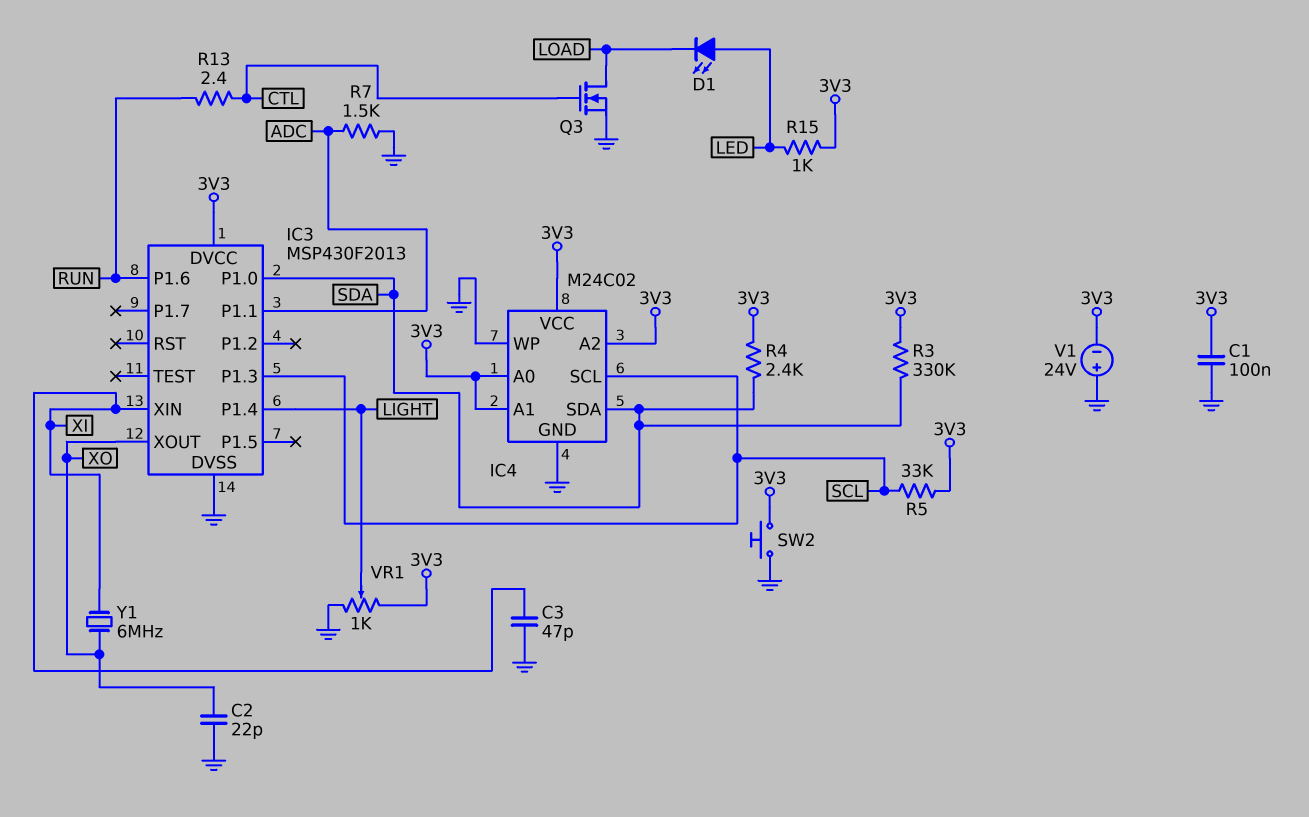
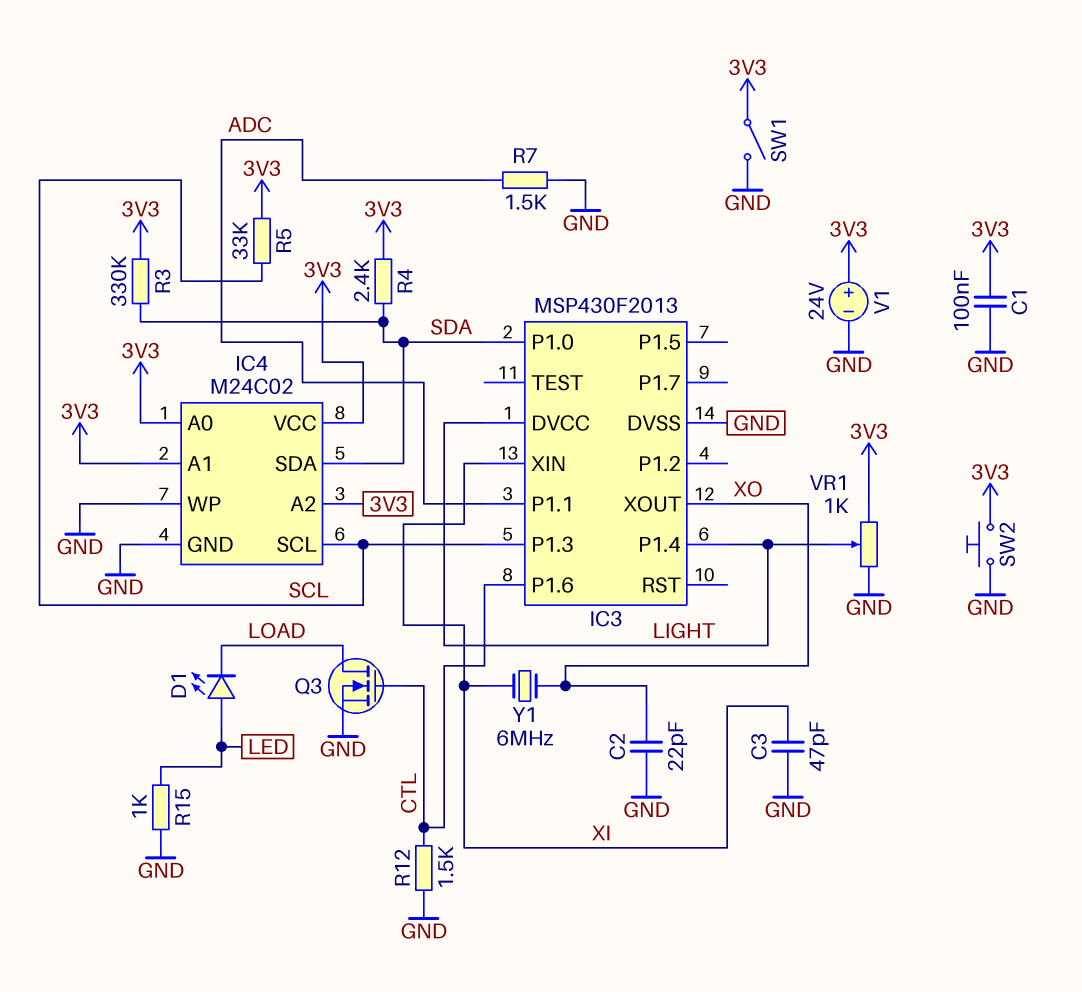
IC3 pin DVCC: 3V3 -> LIGHT
IC3 pin P1.6: RUN -> CTL
R12: none -> 1.5k (CTL, GND)
R13: 2.4 (CTL, RUN) -> none
R15: 1k (3V3, LED) -> 1k (GND, LED)
SW1: none -> switch (3V3, GND)
V1: 24V (plus GND, minus 3V3) -> 24V (plus 3V3, minus GND)

